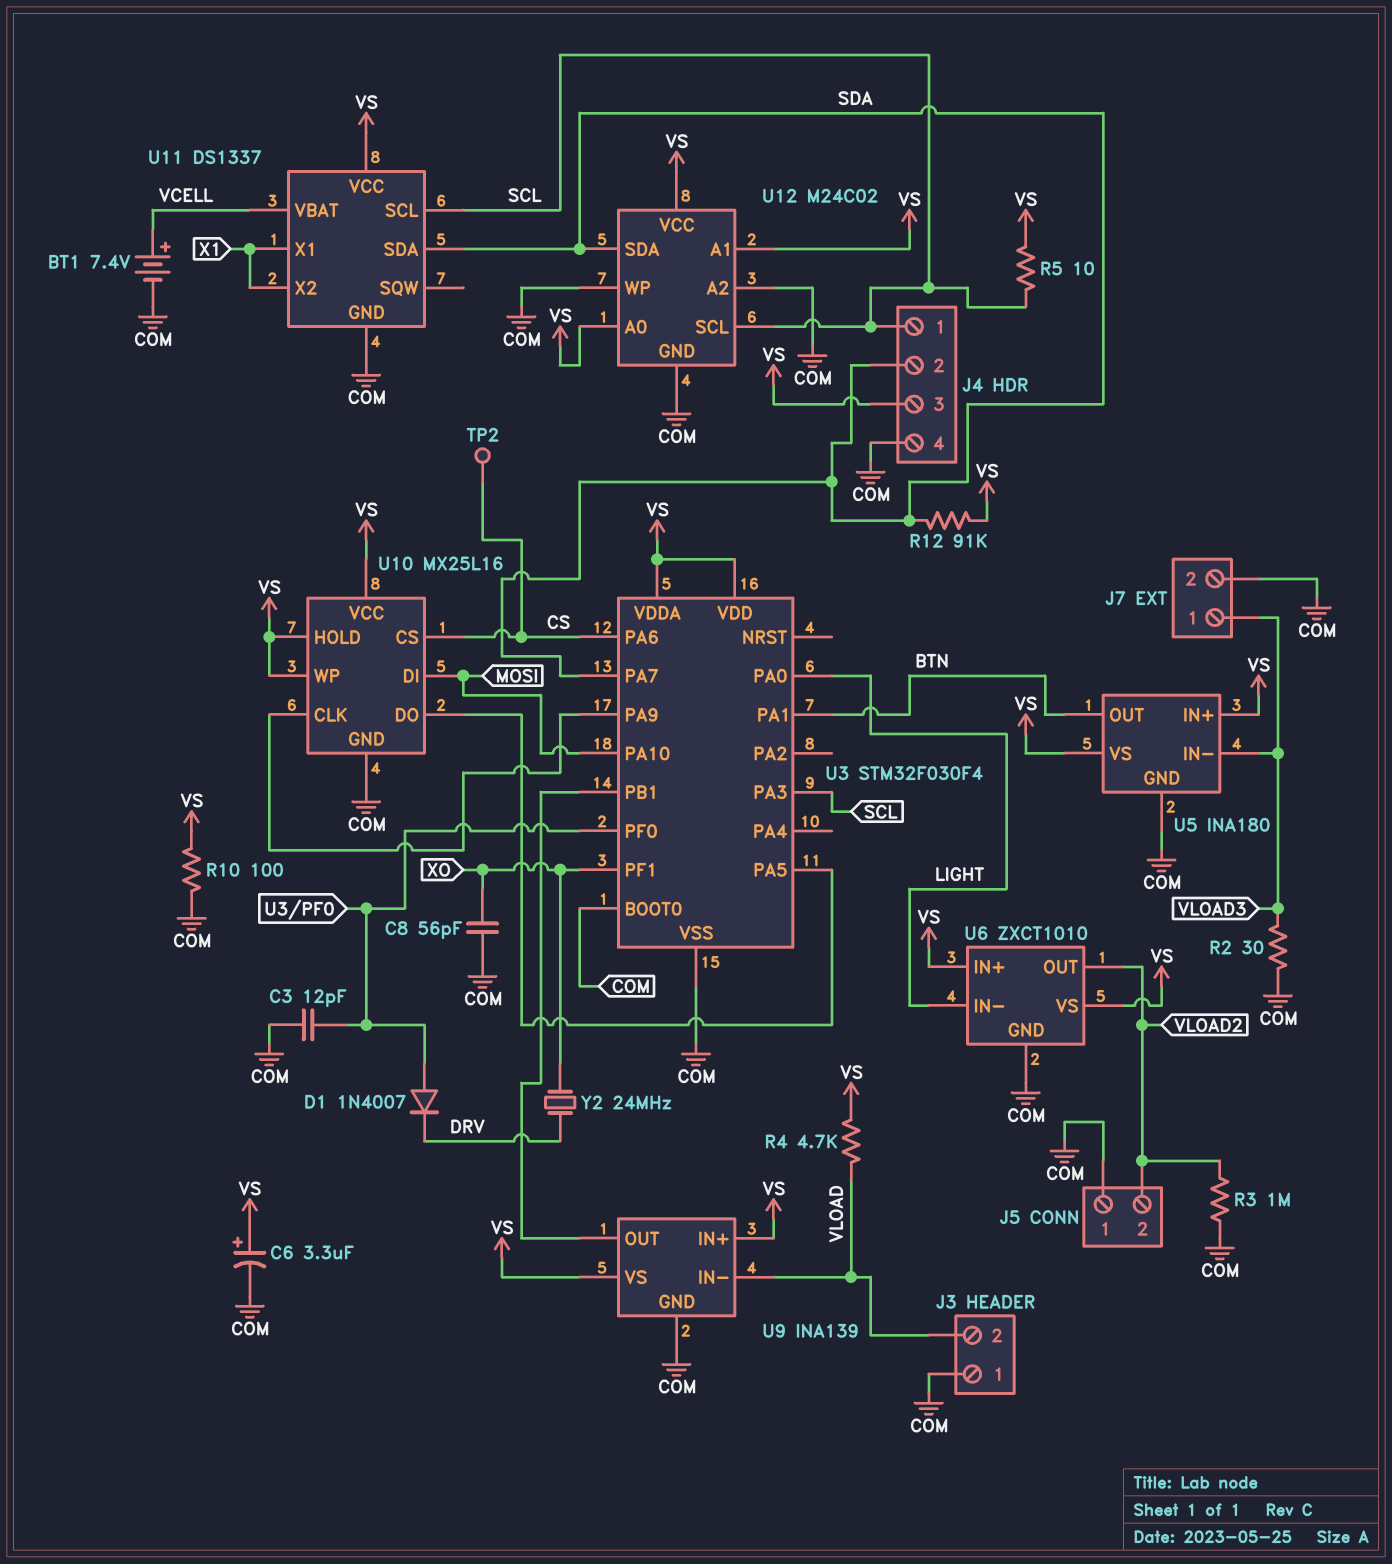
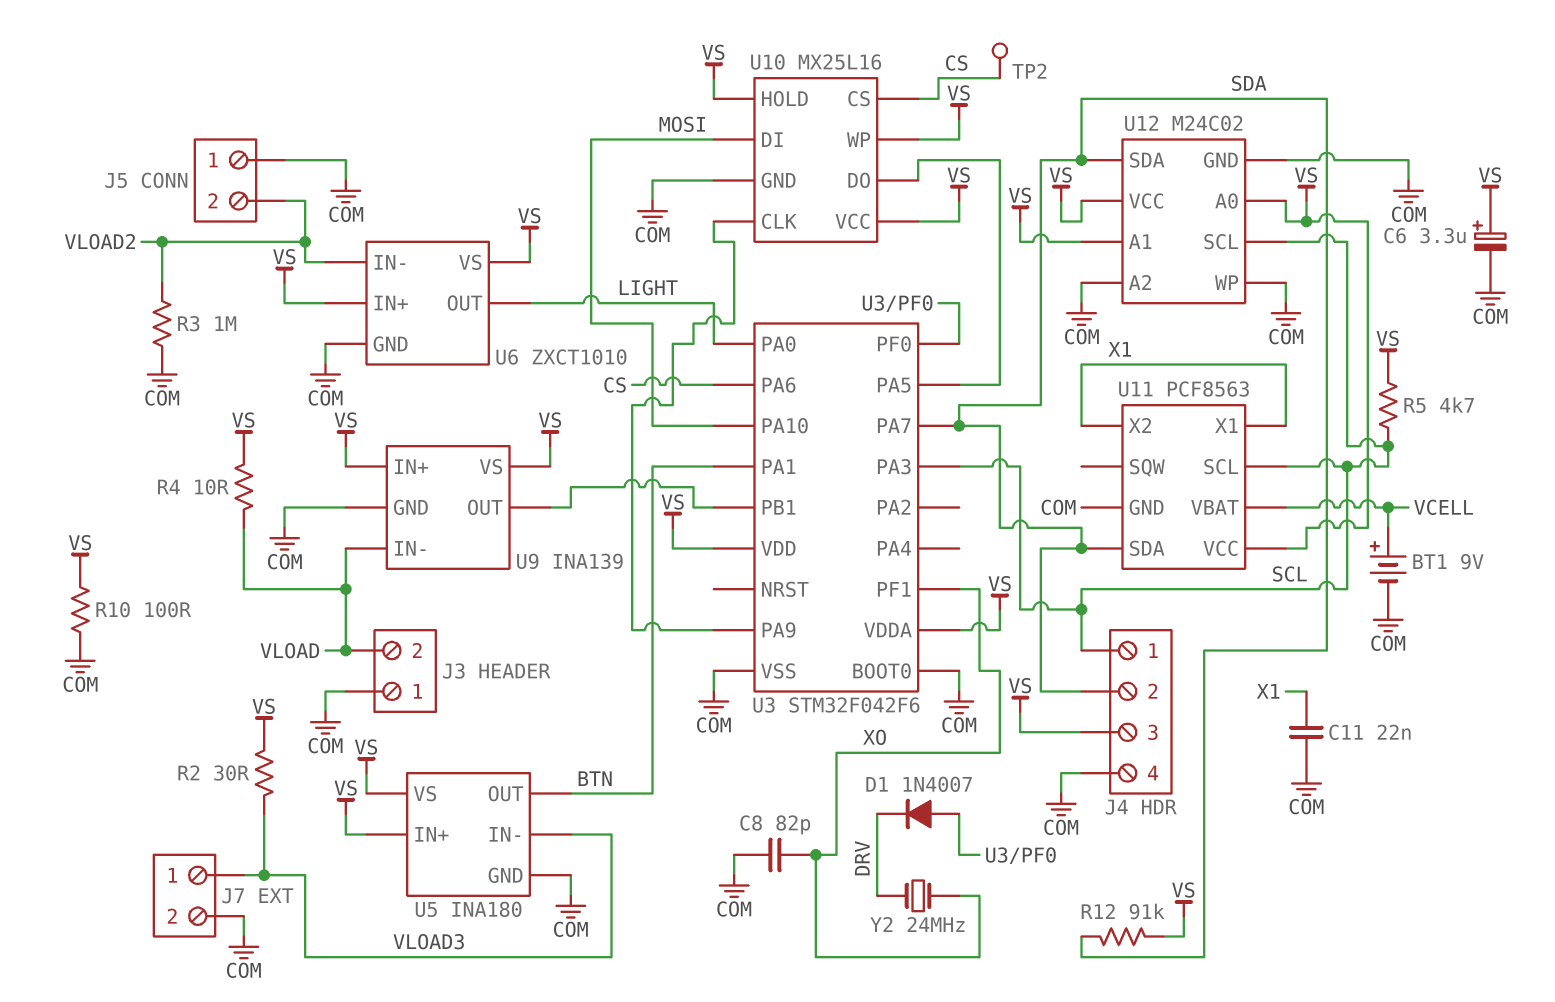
BT1: 7.4V (plus VCELL, minus COM) -> 9V (plus VCELL, minus COM)
C3: 12pF (COM, U3/PF0) -> none
C8: 56pF (COM, XO) -> 82pF (COM, XO)
C11: none -> 22nF (COM, X1)
R2: 30 (COM, VLOAD3) -> 30 (VLOAD3, VS)
R4: 4.7k (VLOAD, VS) -> 10 (VLOAD, VS)
R5: 10 (SCL, VS) -> 4.7k (SCL, VS)
U3: STM32F030F4 -> STM32F042F6
U6 pin IN-: LIGHT -> VLOAD2
U6 pin OUT: VLOAD2 -> LIGHT
U11: DS1337 -> PCF8563

